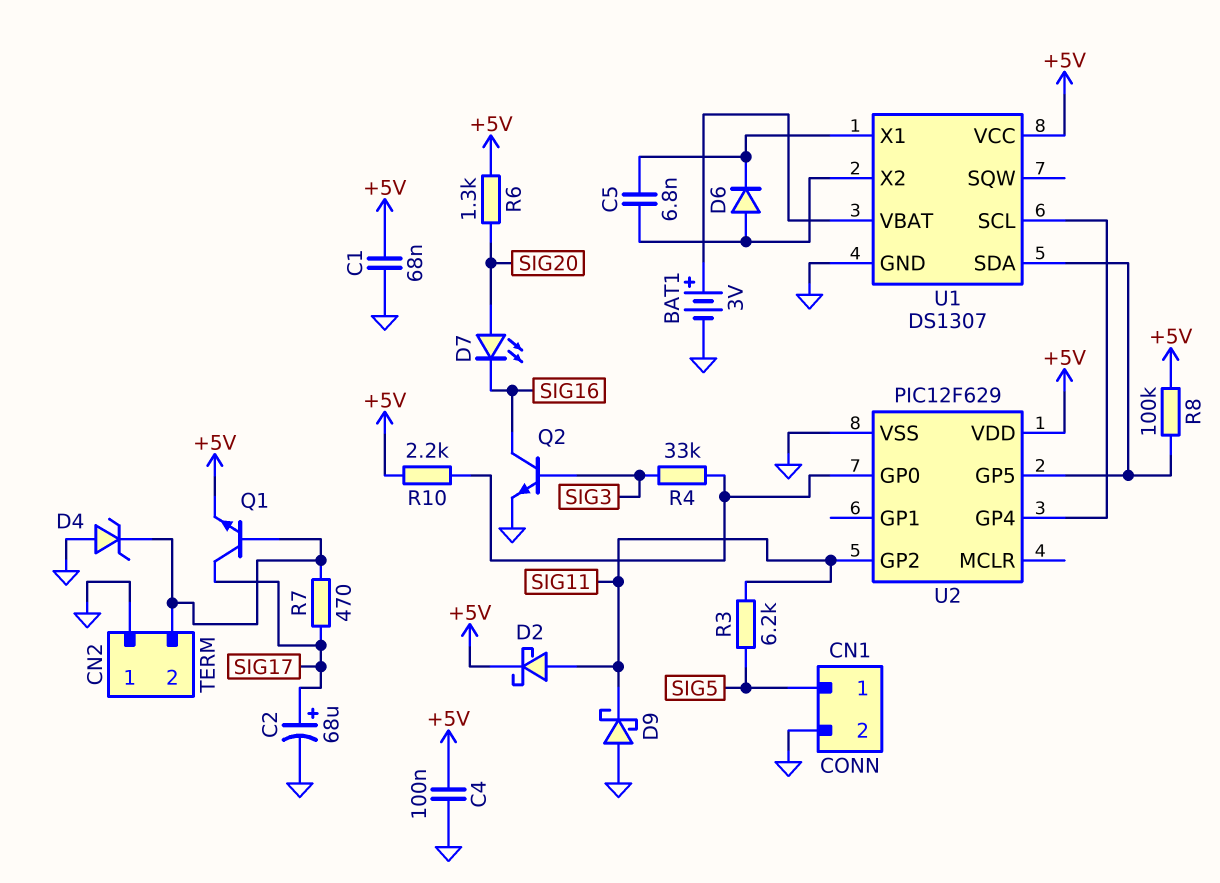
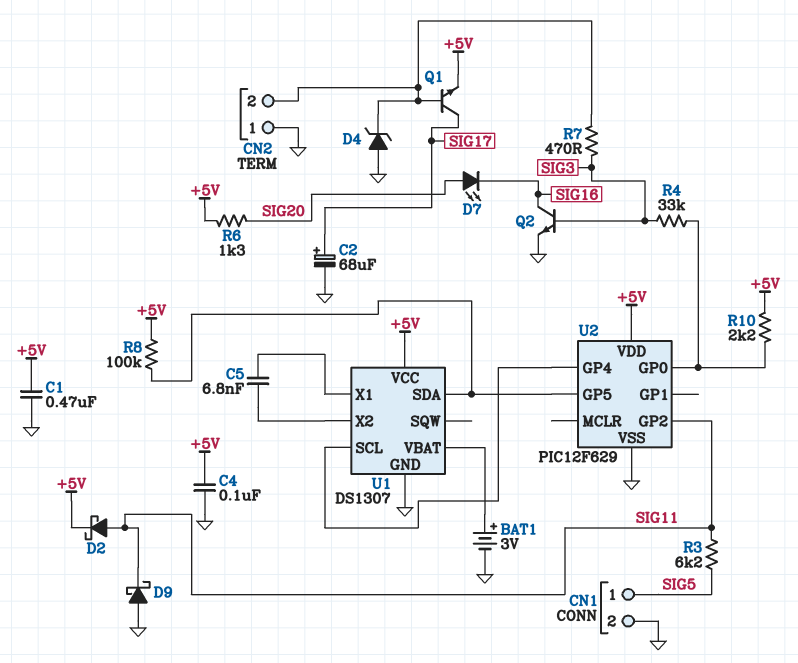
C1: 68nF (+5V, GND) -> 470nF (+5V, GND)
D6: diode (A U1/X2, K U1/X1) -> none
R7: 470 (CN2/2, SIG17) -> 470 (CN2/2, SIG3)

